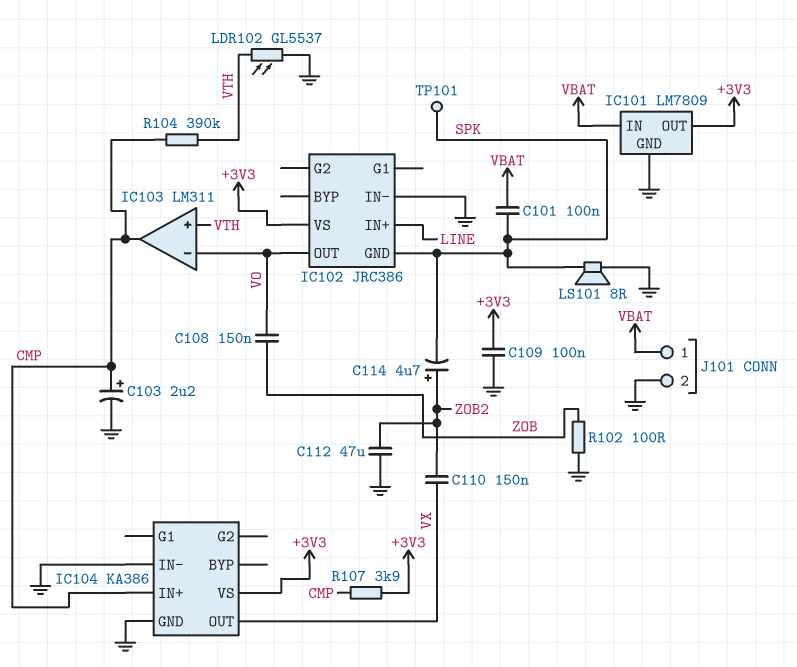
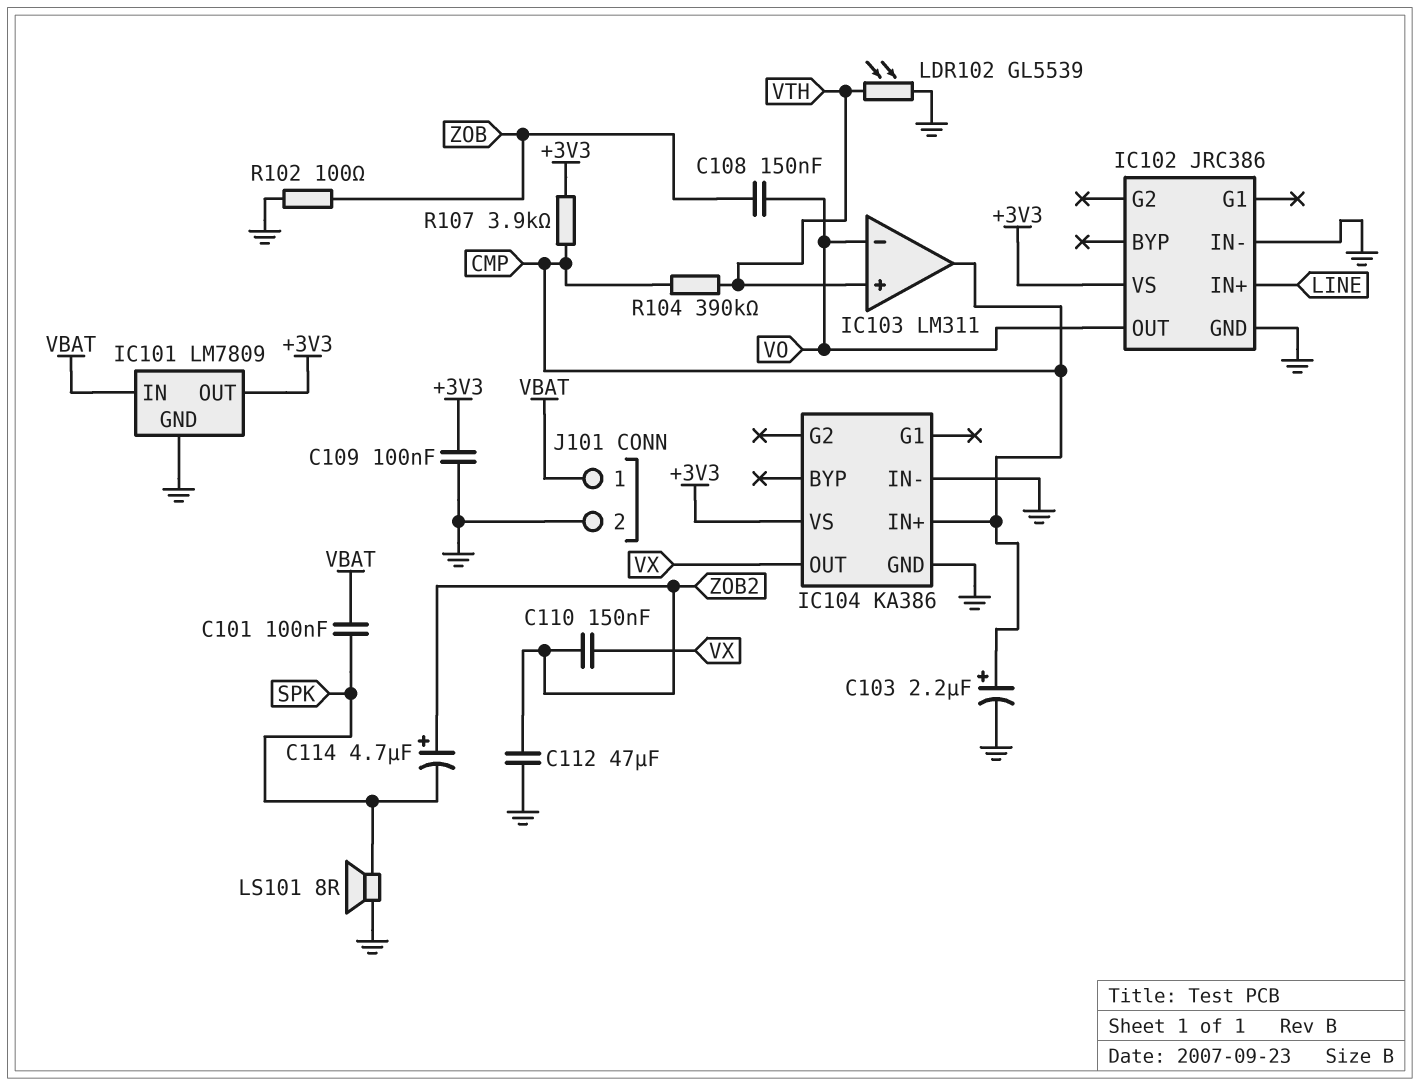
IC102 pin GND: SPK -> GND
LDR102: GL5537 (GND, VTH) -> GL5539 (GND, VTH)
TP101: test point (SPK) -> none

